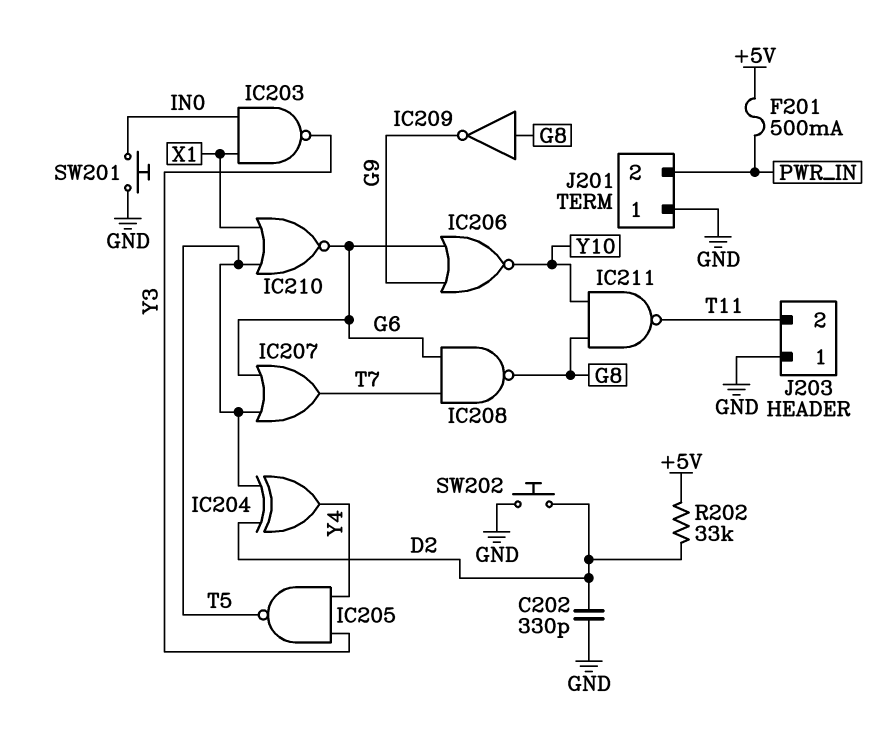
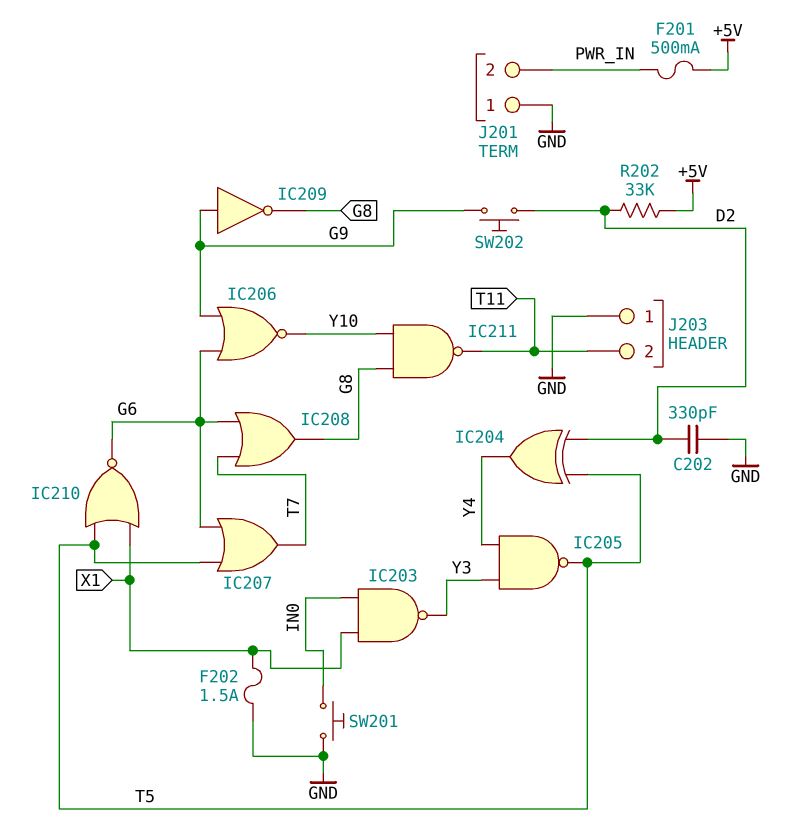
F202: none -> 1.5A (GND, X1)
IC208: NAND (in G6, in T7, out G8) -> OR (in G6, in T7, out G8)
IC209: NOT (in G8, out G9) -> NOT (in G9, out G8)
SW202: button (D2, GND) -> button (D2, G9)

